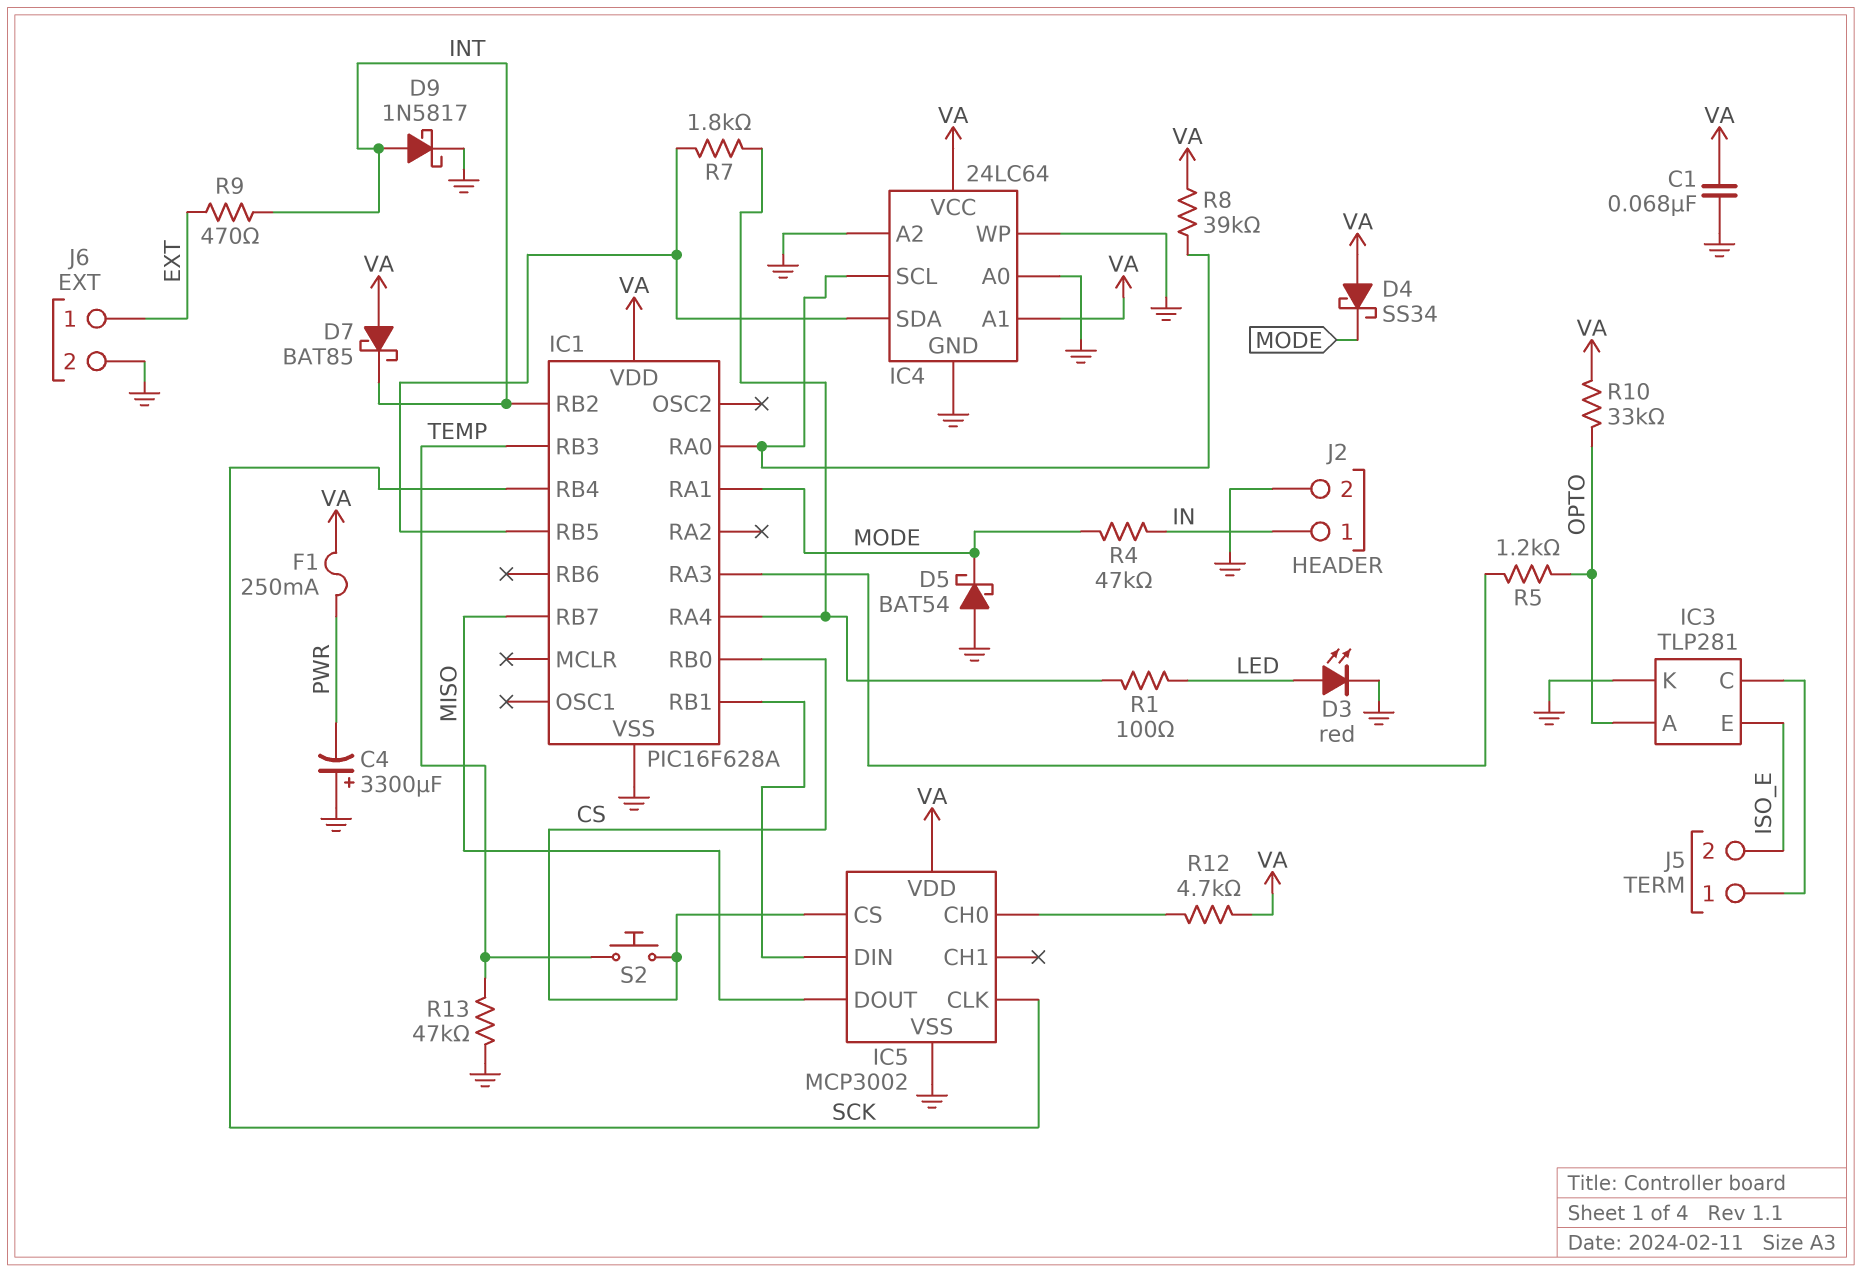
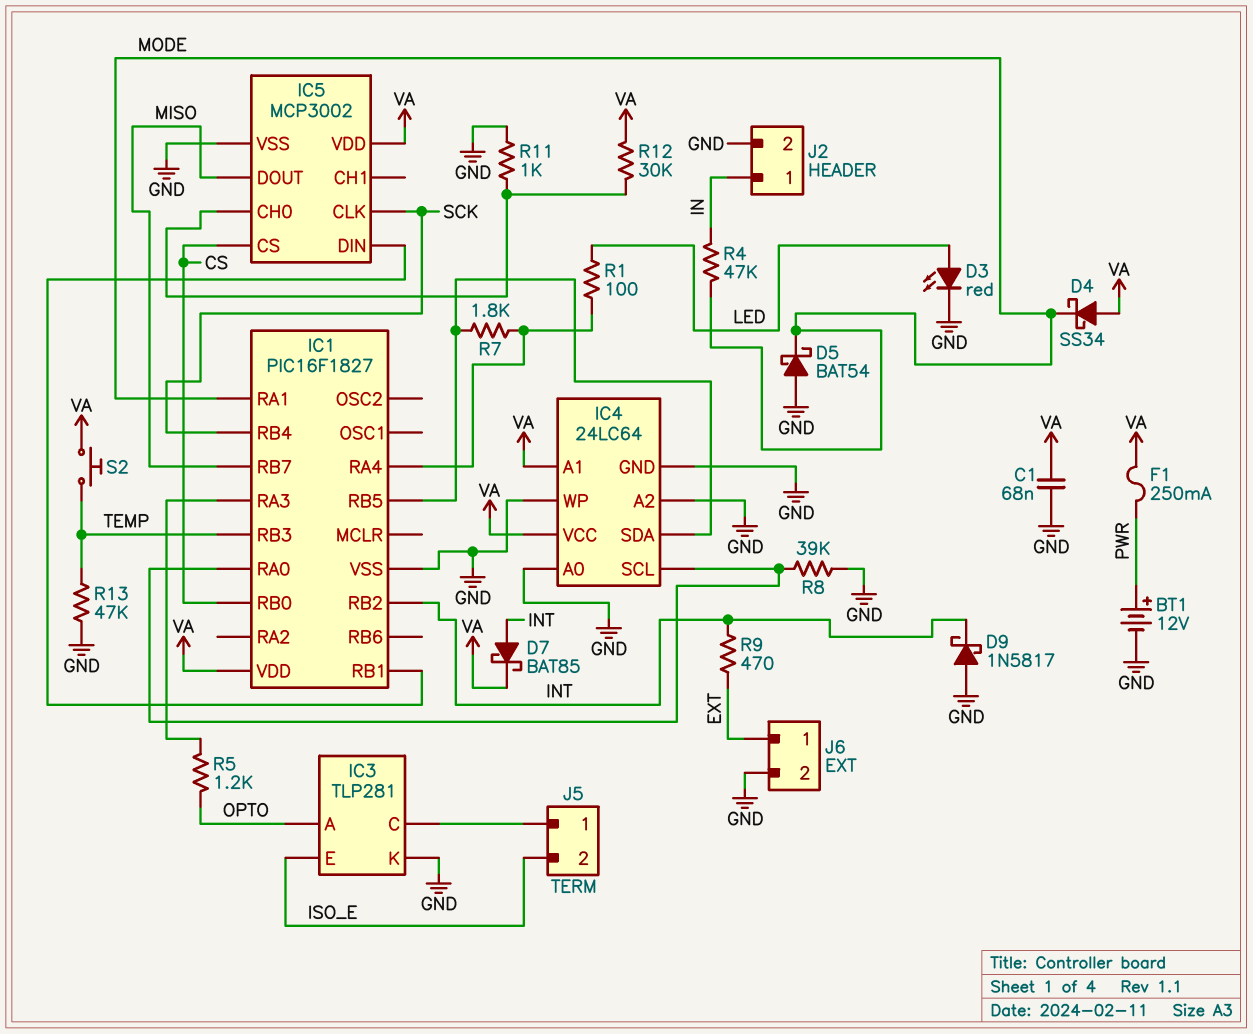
BT1: none -> 12V (plus PWR, minus GND)
C4: 3300uF (plus GND, minus PWR) -> none
D7: schottky BAT85 (A VA, K INT) -> schottky BAT85 (A INT, K VA)
D9: schottky 1N5817 (A INT, K GND) -> schottky 1N5817 (A GND, K INT)
IC1: PIC16F628A -> PIC16F1827
R8: 39k (IC1/RA0, VA) -> 39k (GND, IC1/RA0)
R10: 33k (OPTO, VA) -> none
R11: none -> 1k (GND, IC5/CH0)
R12: 4.7k (IC5/CH0, VA) -> 30k (IC5/CH0, VA)
S2: button (CS, TEMP) -> button (TEMP, VA)

